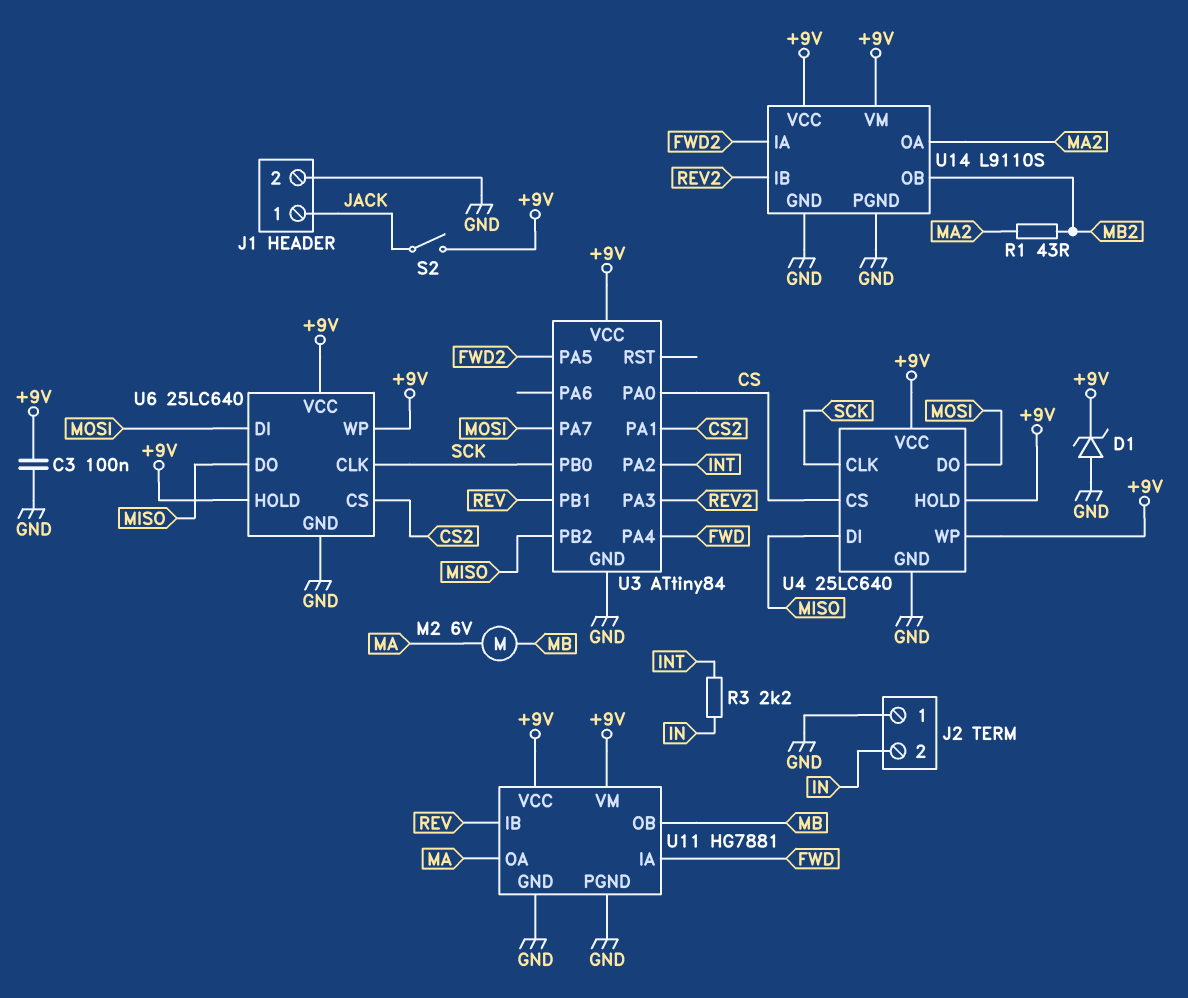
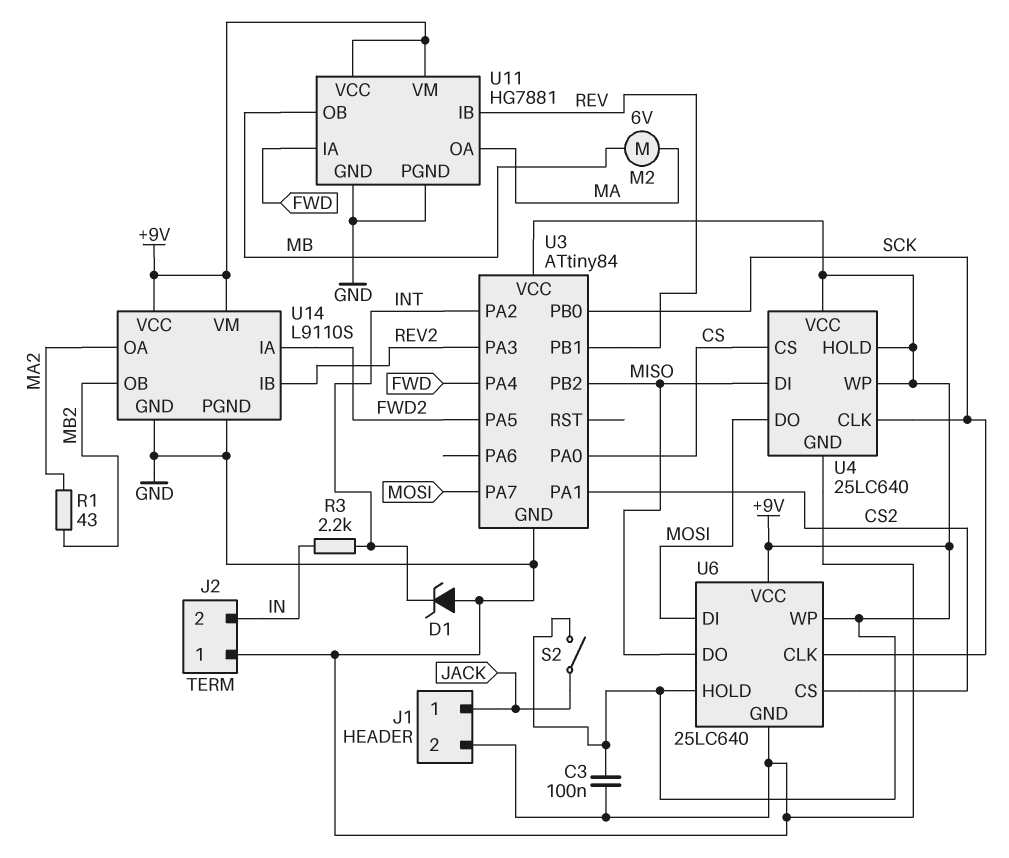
D1: zener (A GND, K +9V) -> zener (A GND, K INT)

